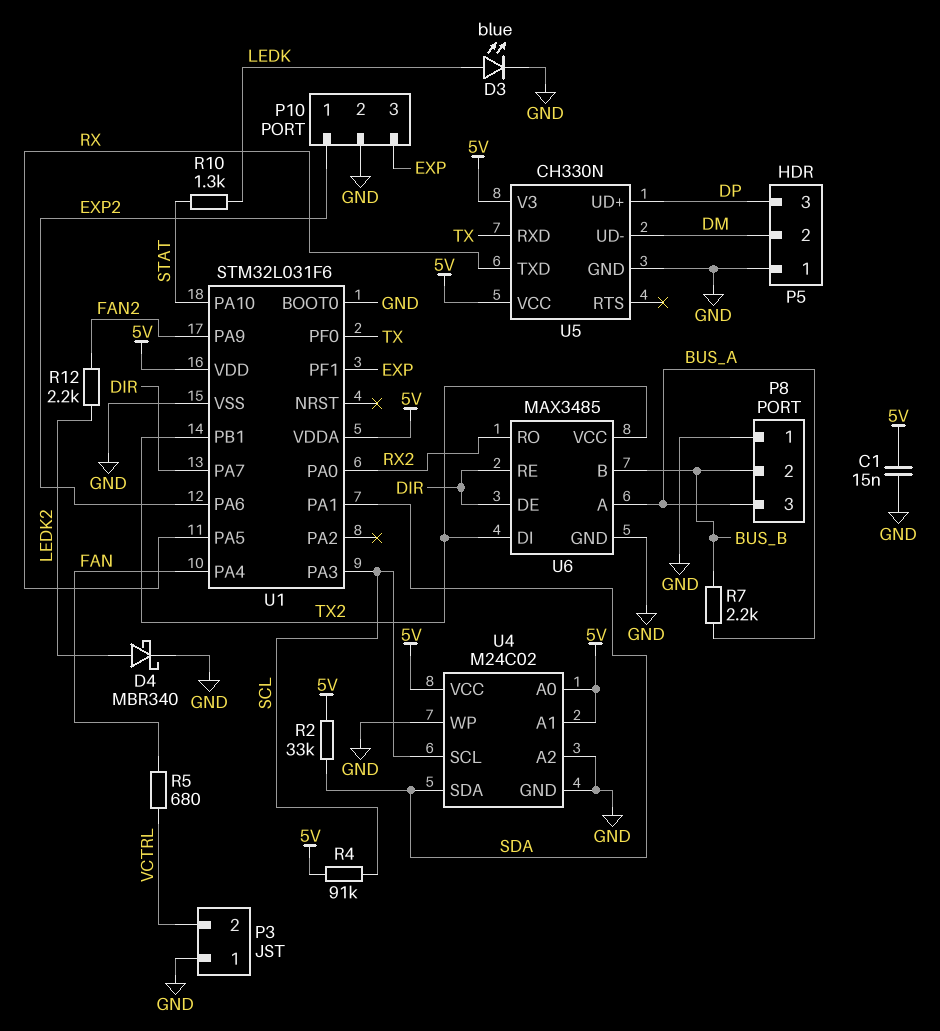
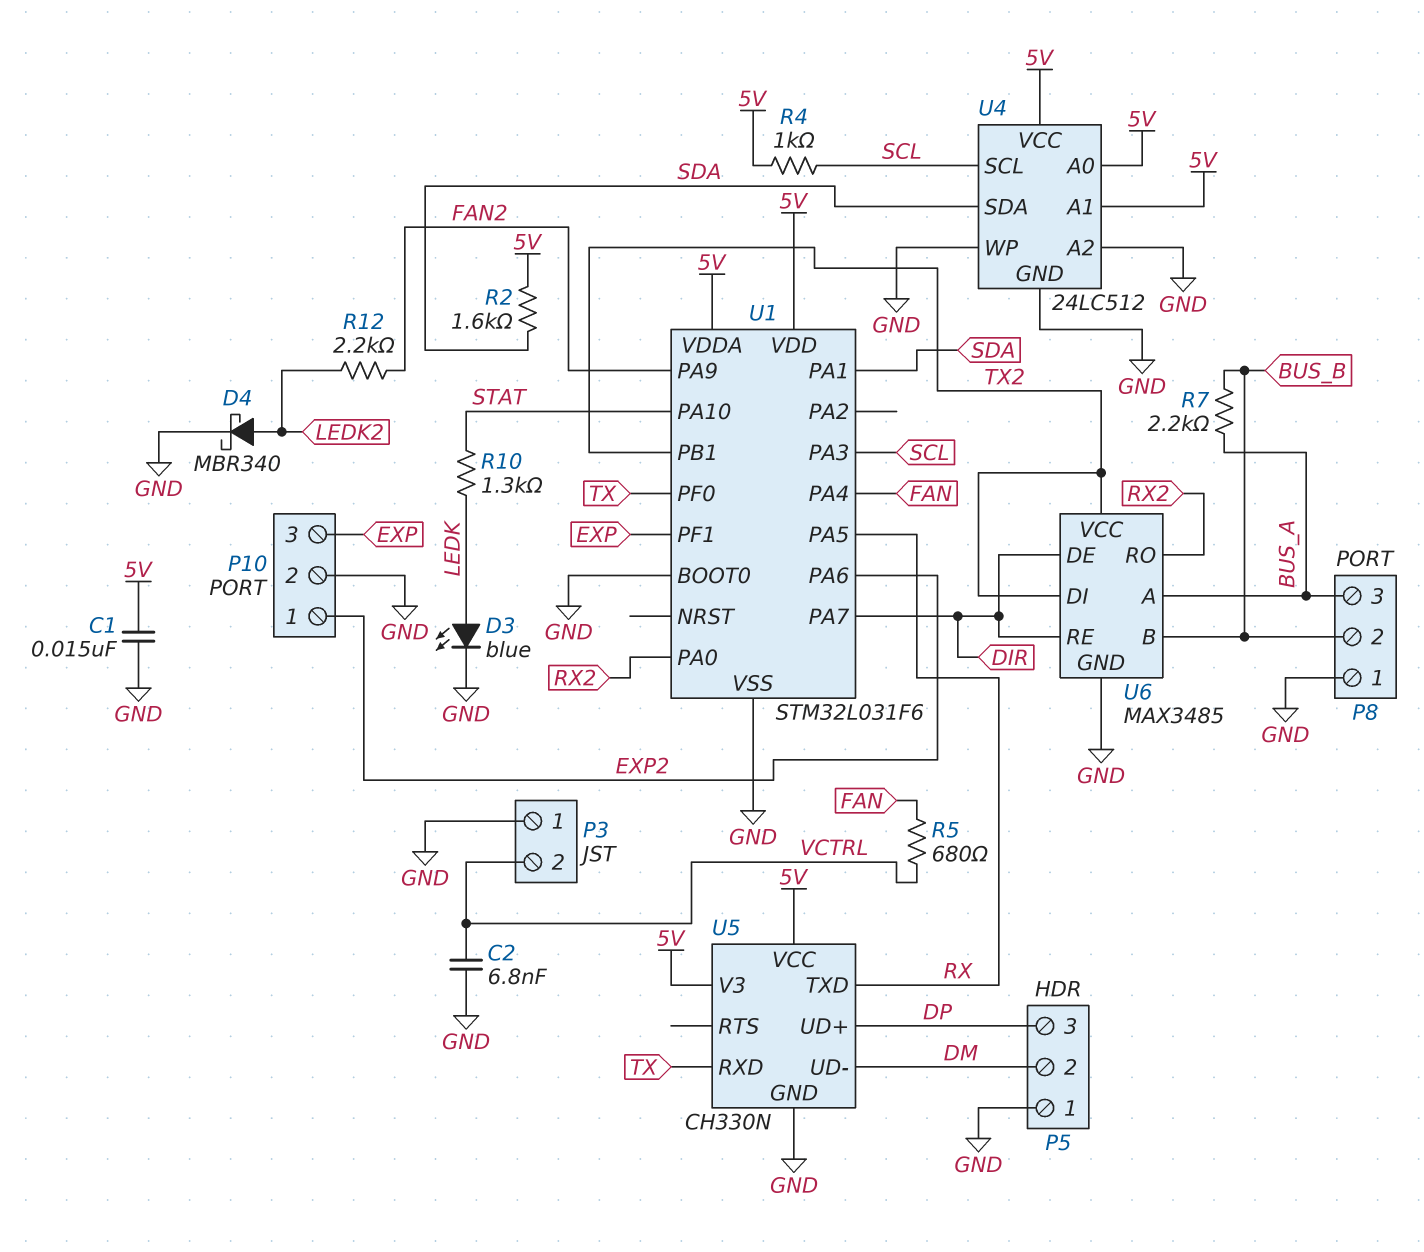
C2: none -> 6.8nF (GND, VCTRL)
R2: 33k (5V, SDA) -> 1.6k (5V, SDA)
R4: 91k (5V, SCL) -> 1k (5V, SCL)
U4: M24C02 -> 24LC512

